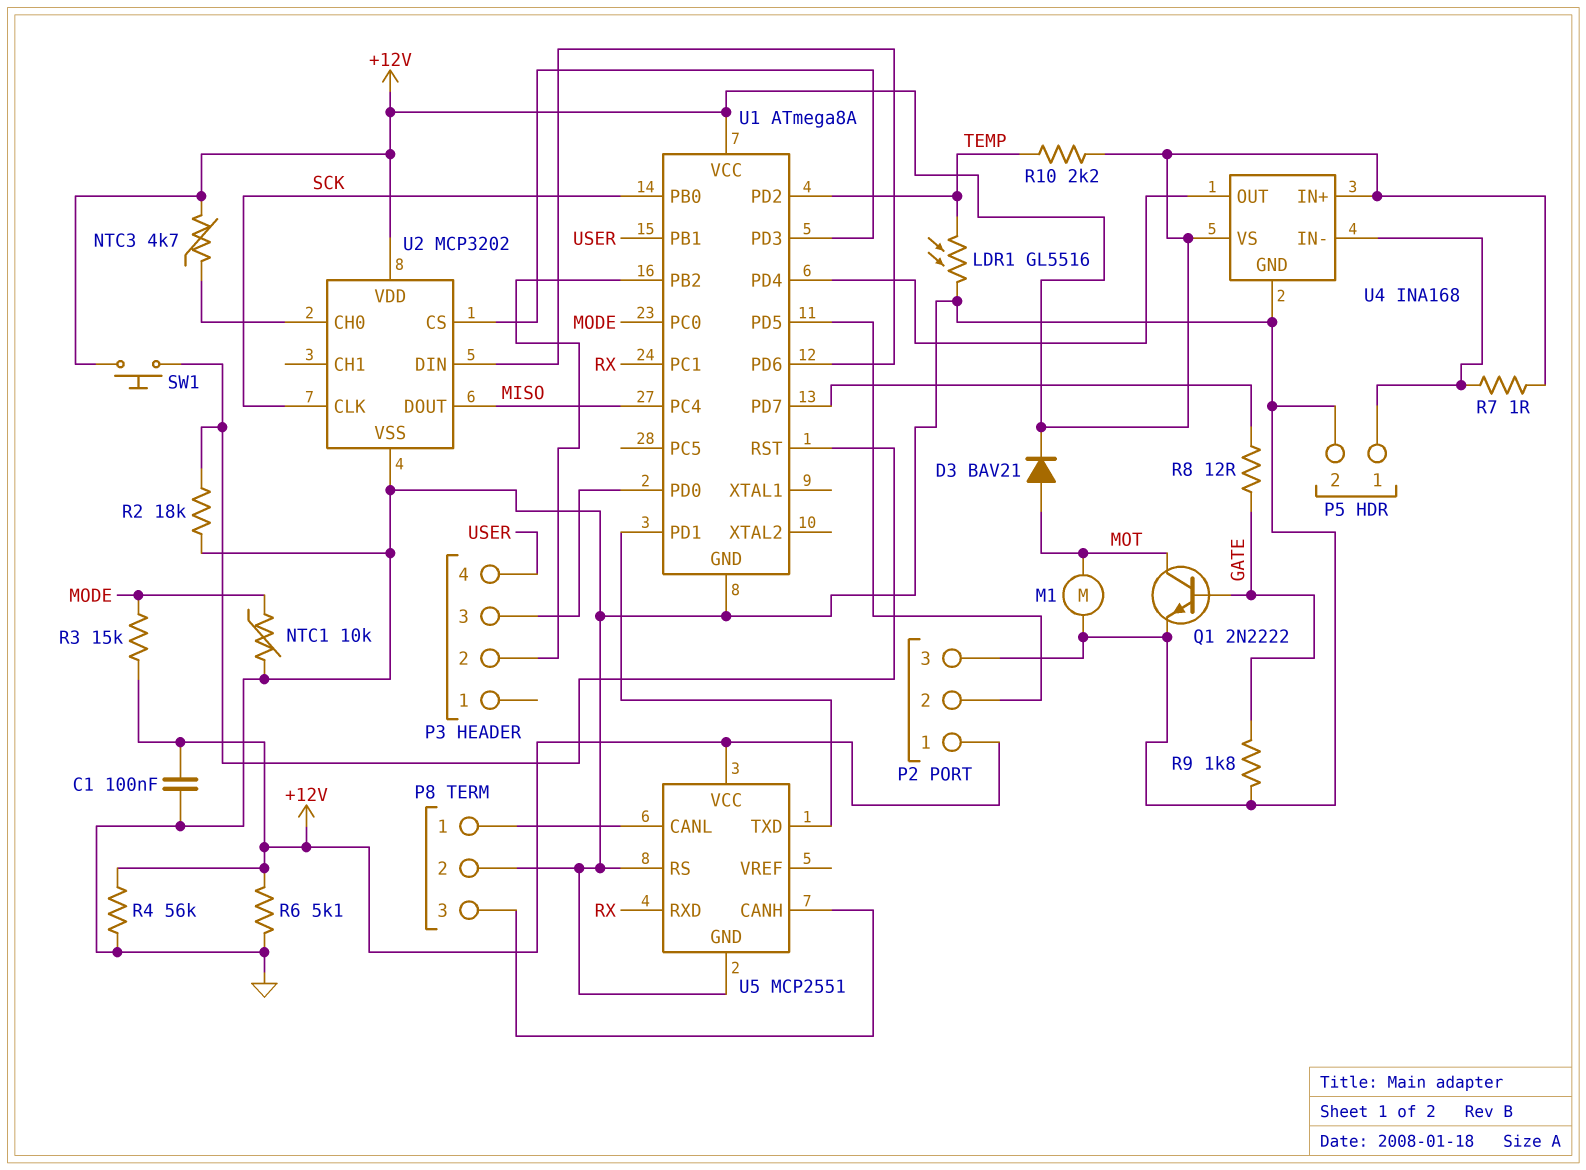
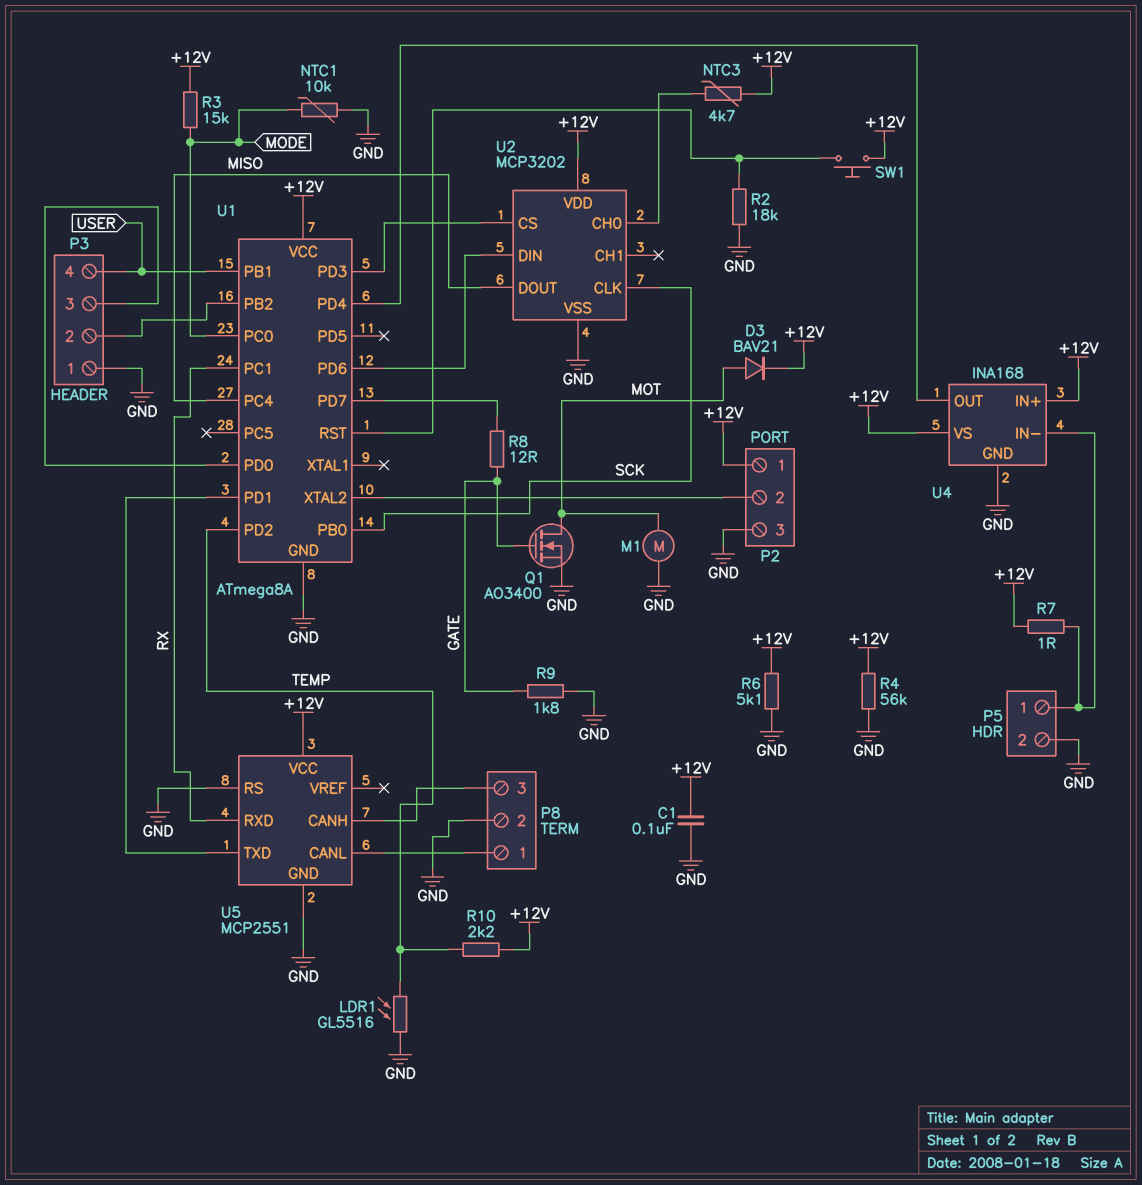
P3 pin 1: none -> GND
Q1: NPN 2N2222 (B GATE, C MOT, E GND) -> NMOS AO3400 (G GATE, D MOT, S GND)
U1 pin PD5: P2/2 -> none
U1 pin XTAL2: none -> P2/2

